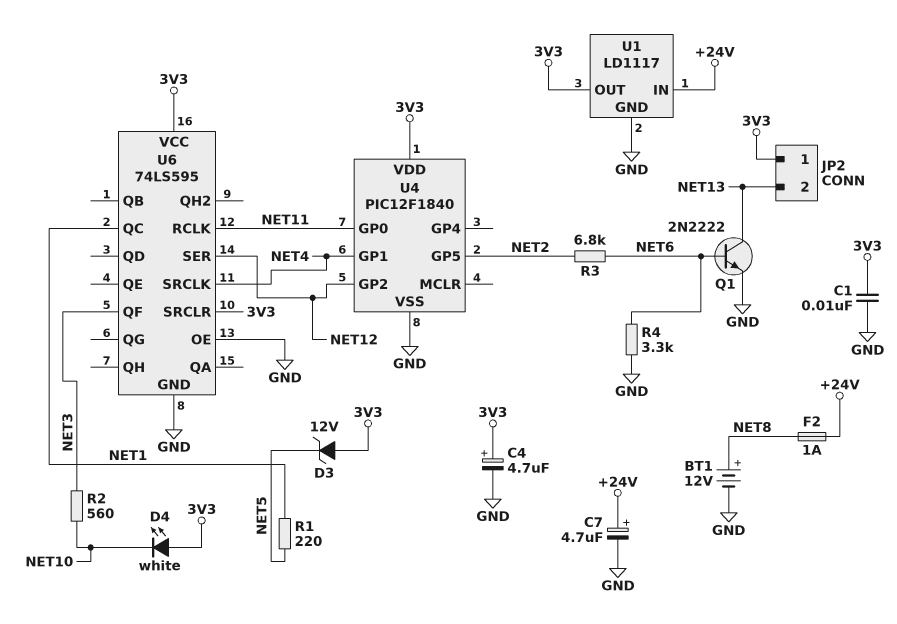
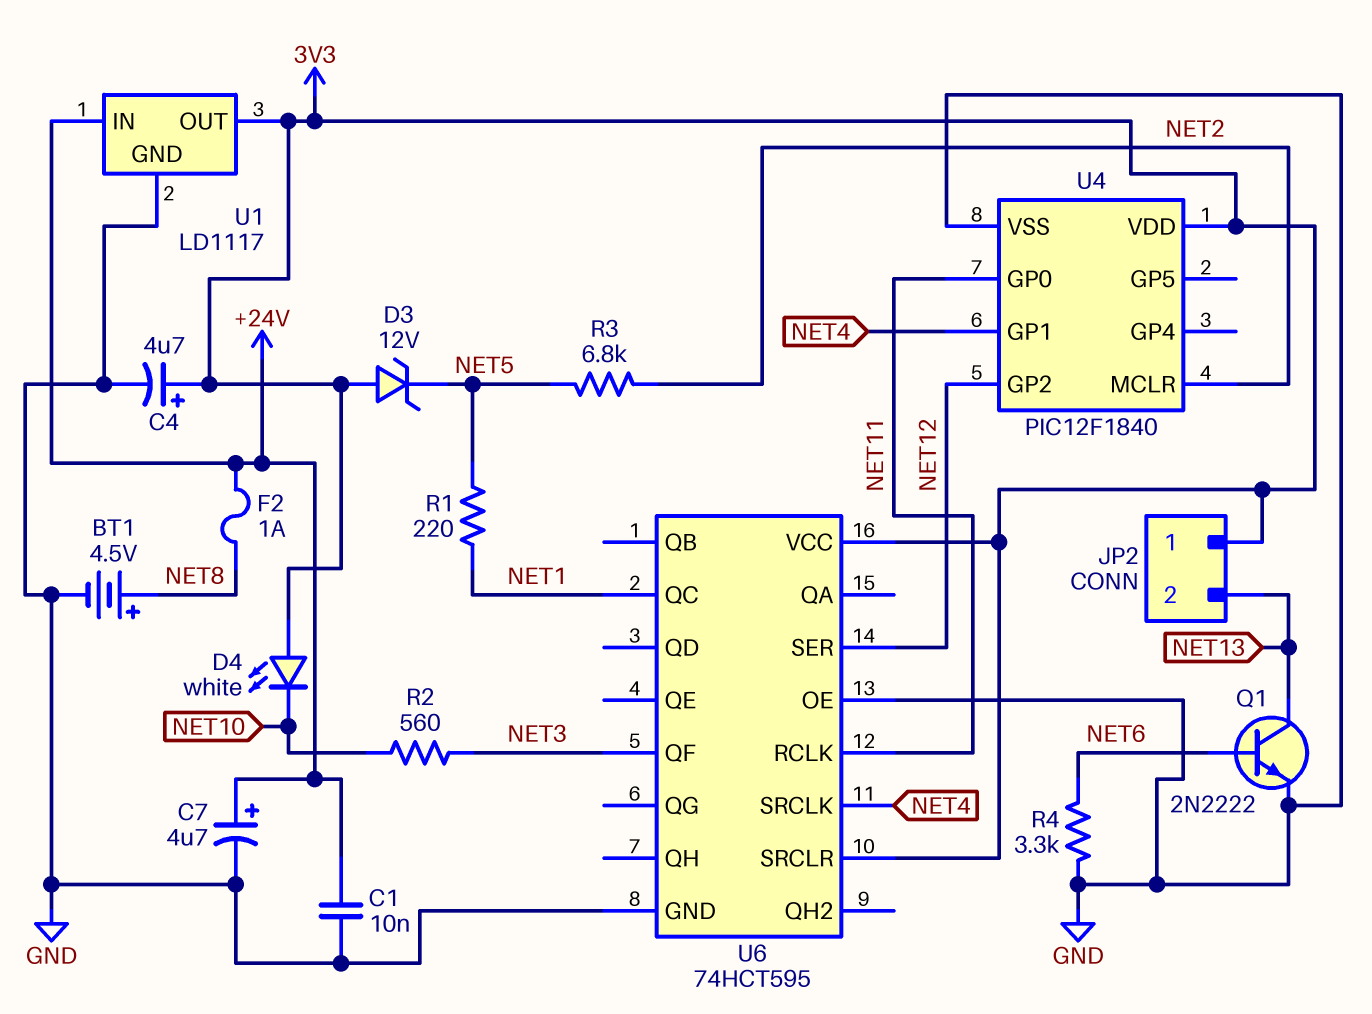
BT1: 12V (plus NET8, minus GND) -> 4.5V (plus NET8, minus GND)
C1: 10nF (3V3, GND) -> 10nF (+24V, GND)
R3: 6.8k (NET2, NET6) -> 6.8k (NET2, NET5)
U4 pin GP5: NET2 -> none
U4 pin MCLR: none -> NET2
U6: 74LS595 -> 74HCT595

